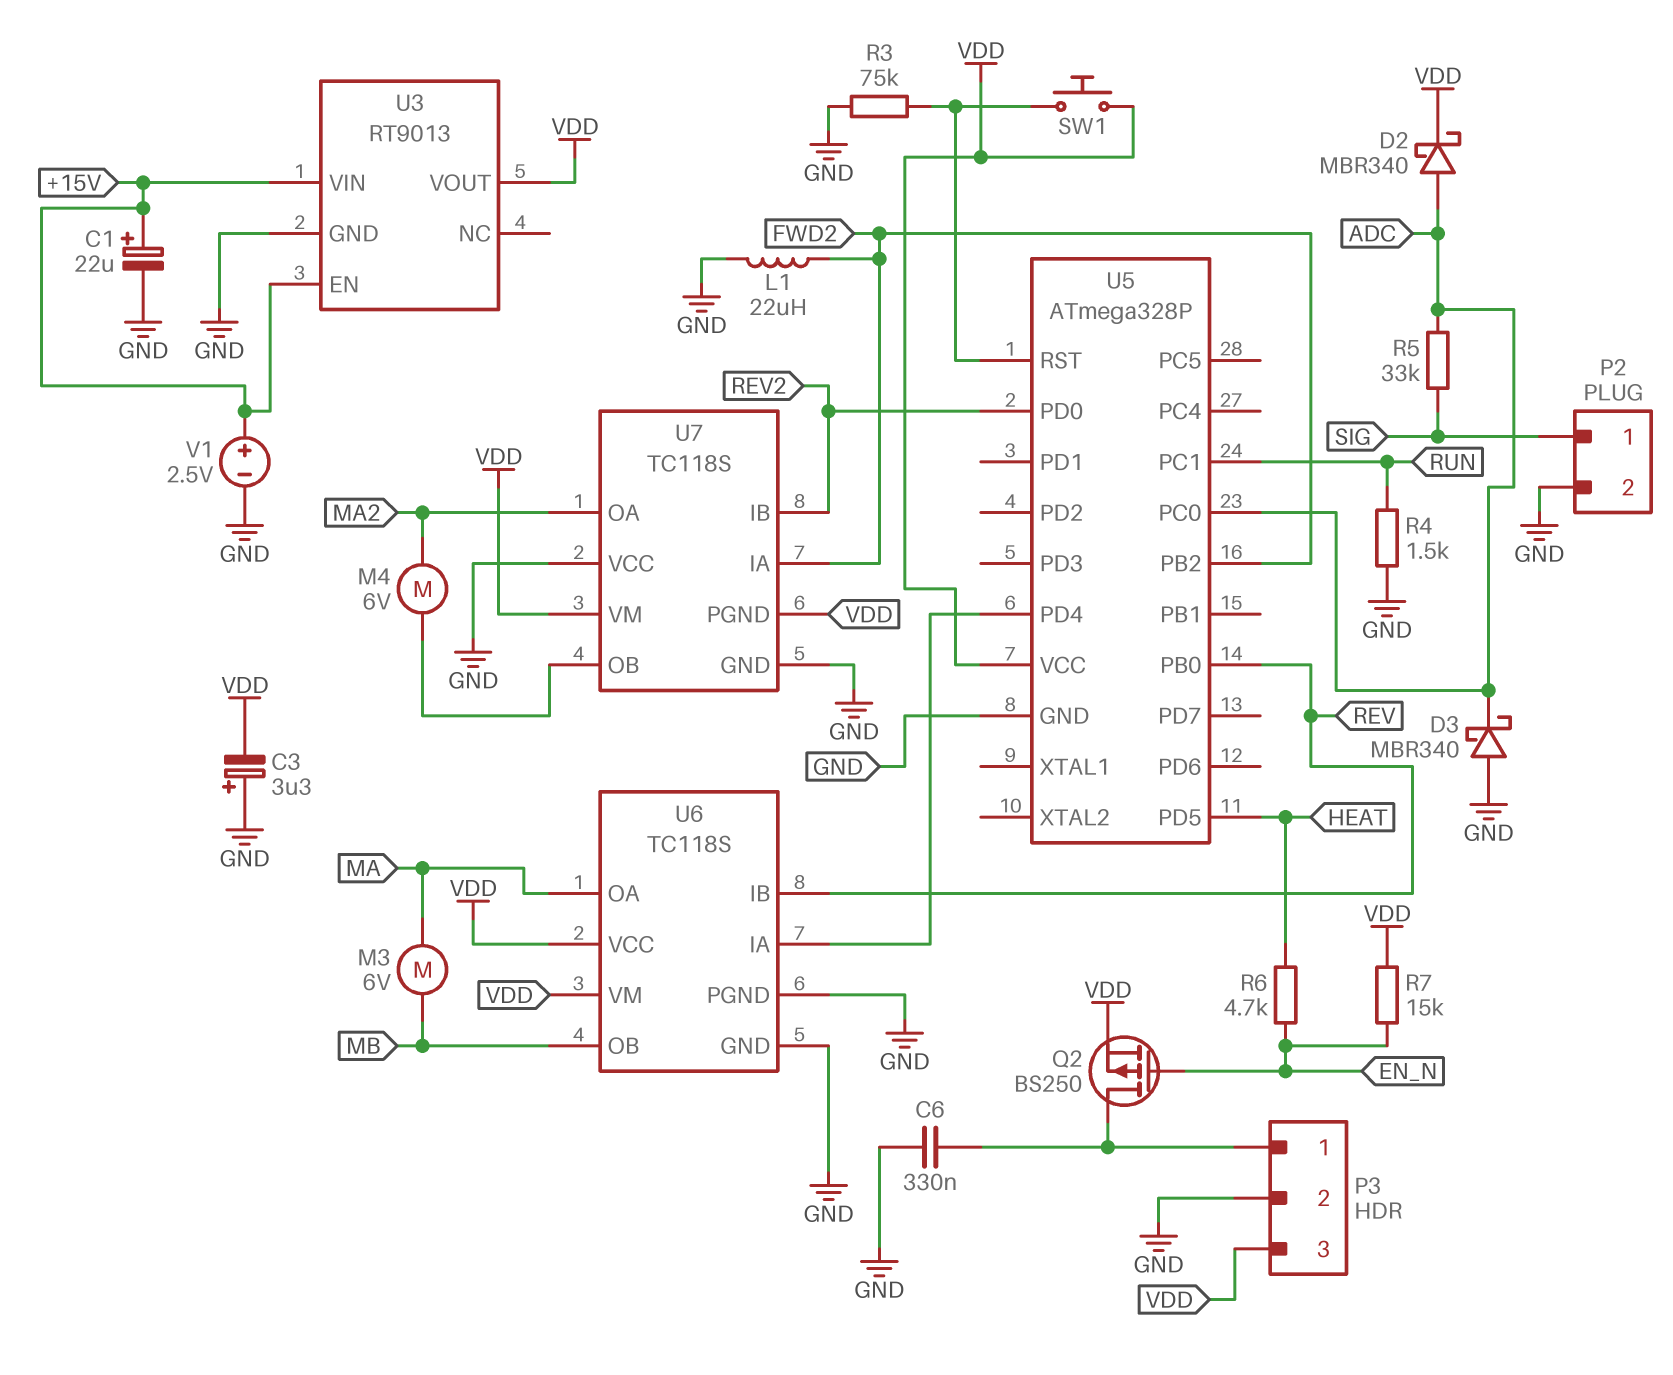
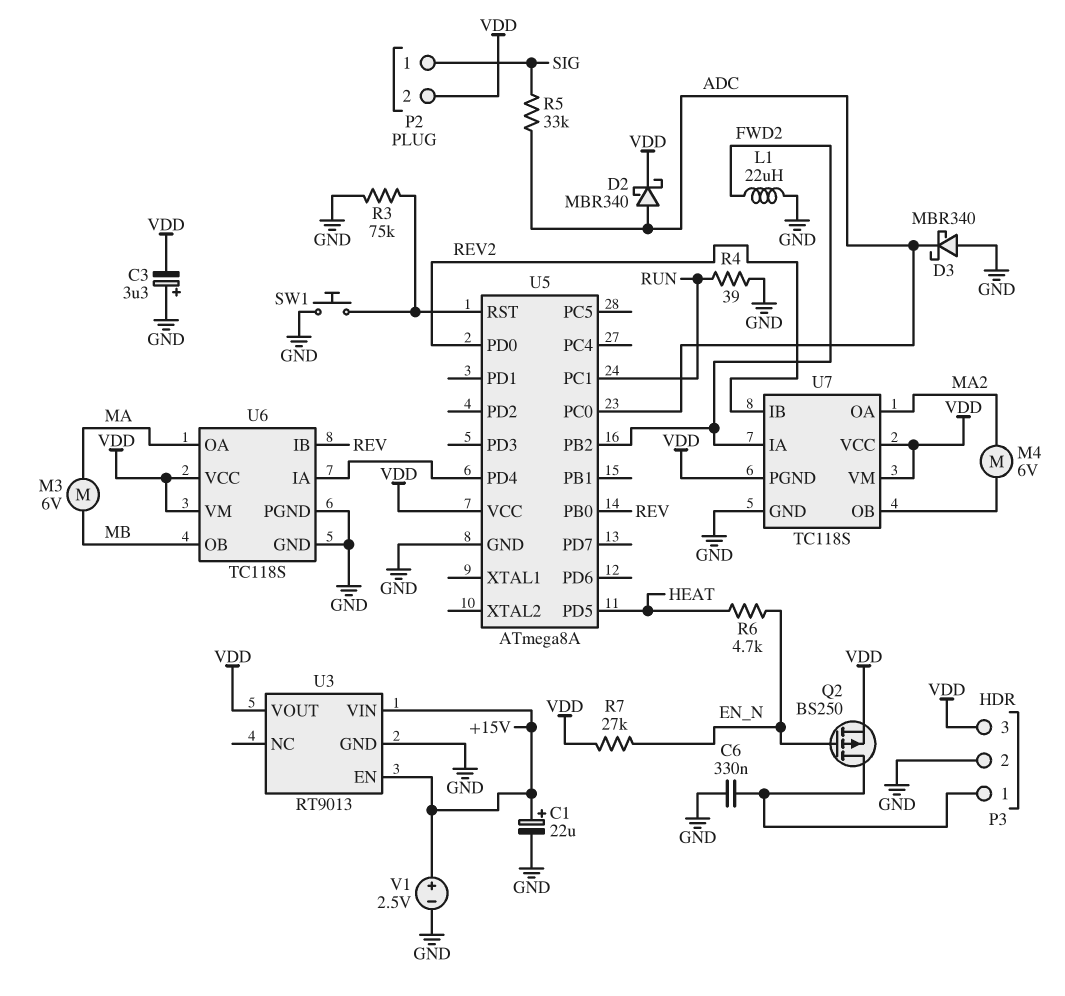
P2 pin 2: GND -> VDD
R4: 1.5k (GND, RUN) -> 39 (GND, RUN)
R7: 15k (EN_N, VDD) -> 27k (EN_N, VDD)
SW1: button (U5/RST, VDD) -> button (GND, U5/RST)
U5: ATmega328P -> ATmega8A
U7 pin VCC: GND -> VDD

